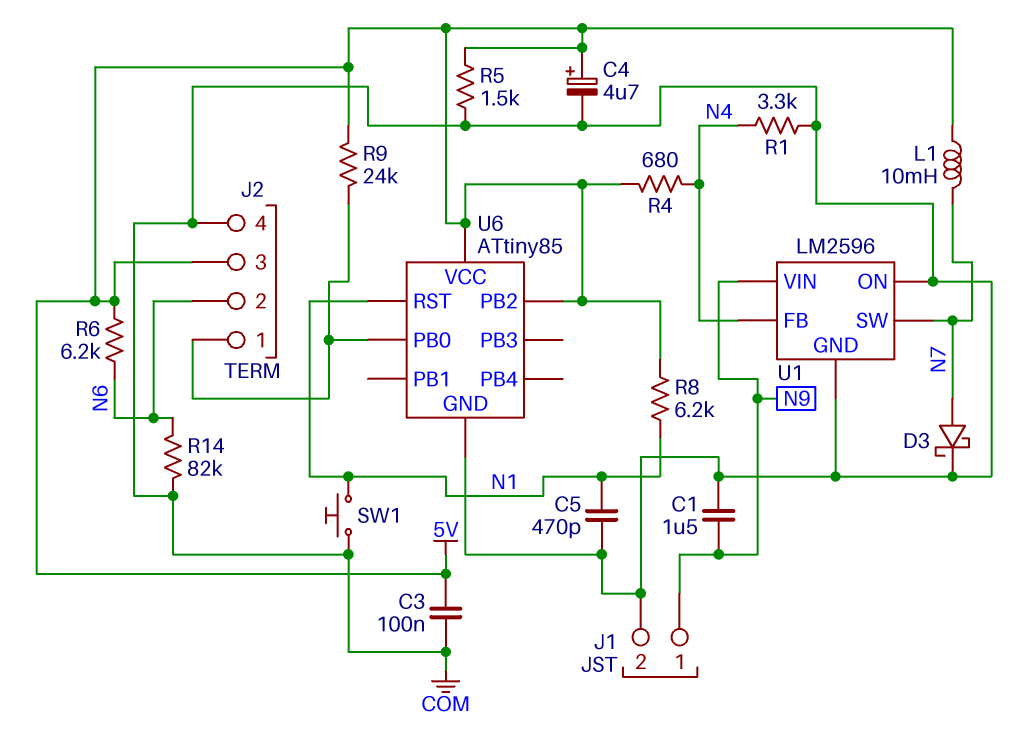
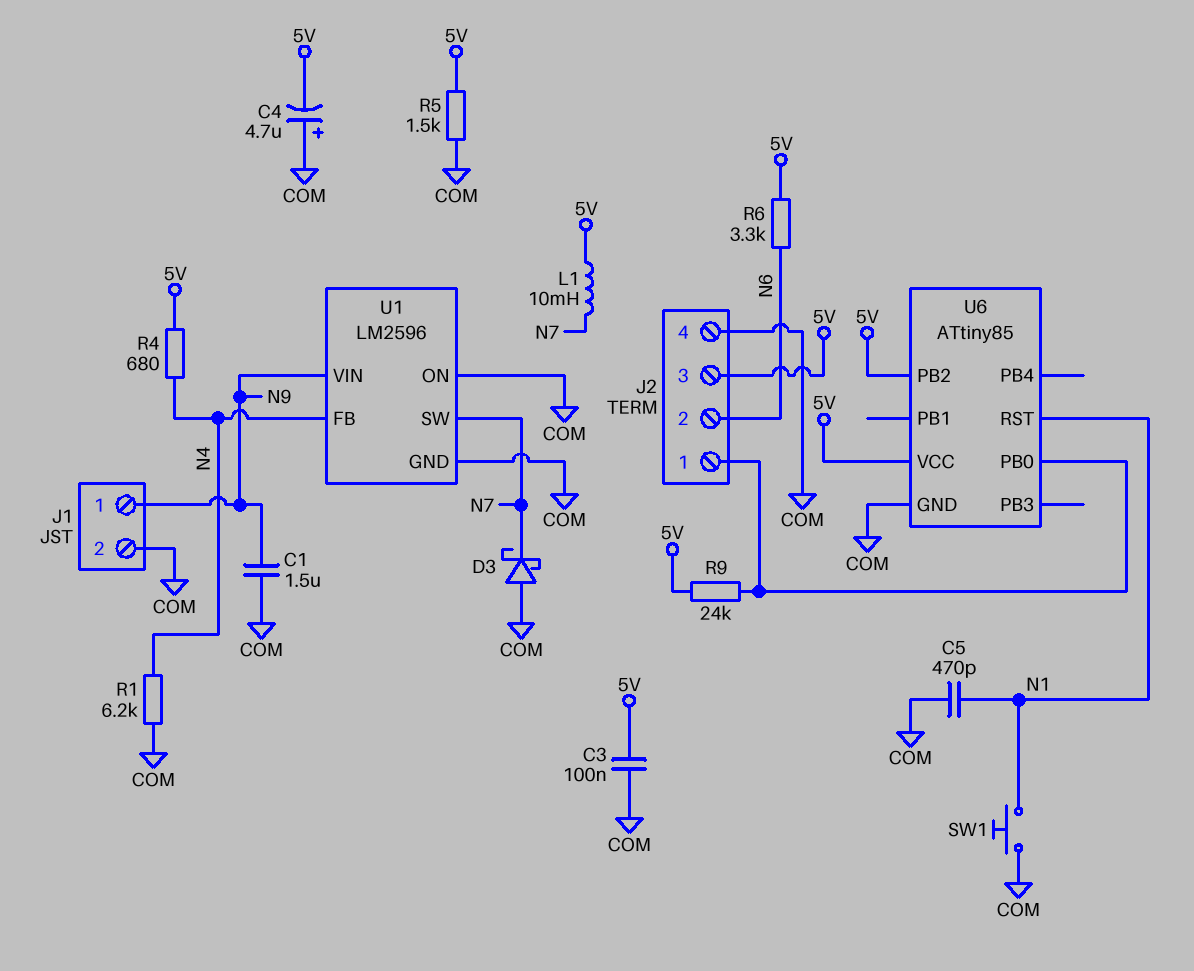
C4: 4.7uF (plus 5V, minus COM) -> 4.7uF (plus COM, minus 5V)
D3: schottky (A N7, K COM) -> schottky (A COM, K N7)
R1: 3.3k (COM, N4) -> 6.2k (COM, N4)
R6: 6.2k (5V, N6) -> 3.3k (5V, N6)
R8: 6.2k (5V, N1) -> none
R14: 82k (COM, N6) -> none

